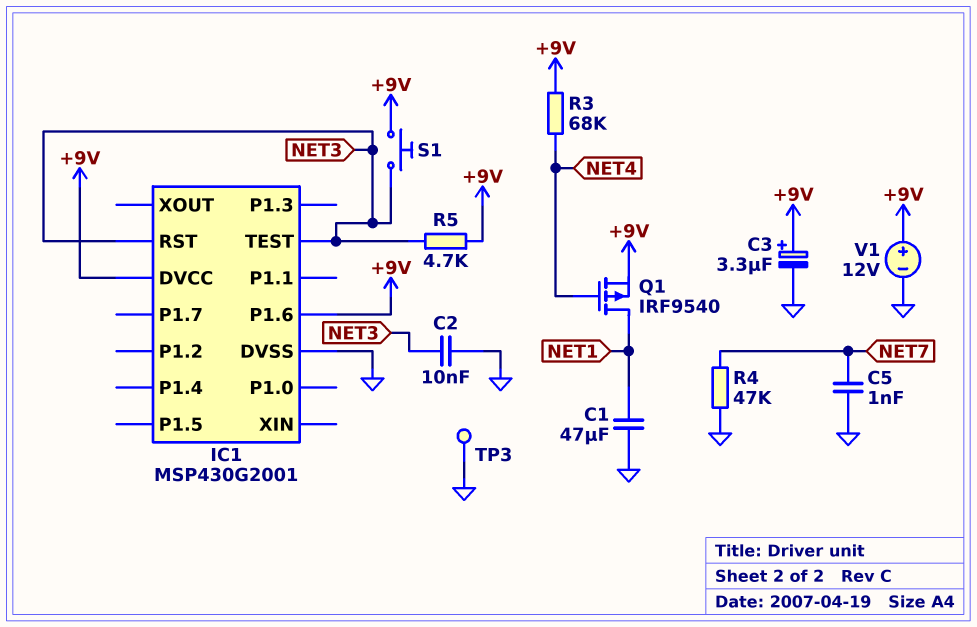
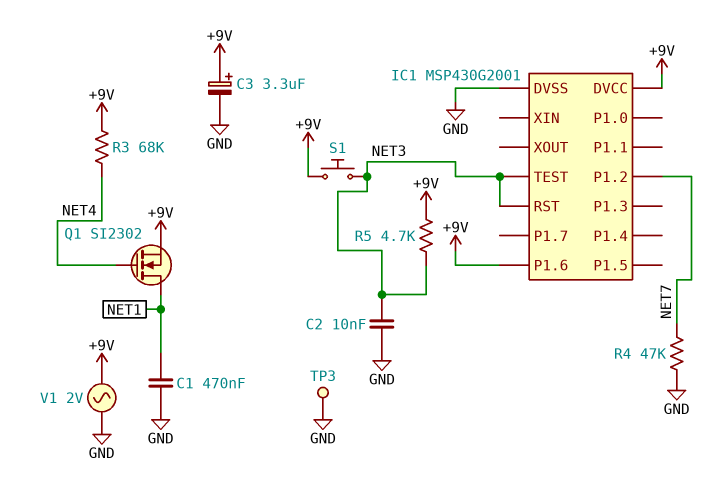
C1: 47uF (GND, NET1) -> 470nF (GND, NET1)
C5: 1nF (GND, NET7) -> none
IC1 pin P1.2: none -> NET7
Q1: PMOS IRF9540 (G NET4, D NET1, S +9V) -> NMOS SI2302 (G NET4, D NET1, S +9V)
V1: 12V (plus +9V, minus GND) -> AC 2V (+9V, GND)

